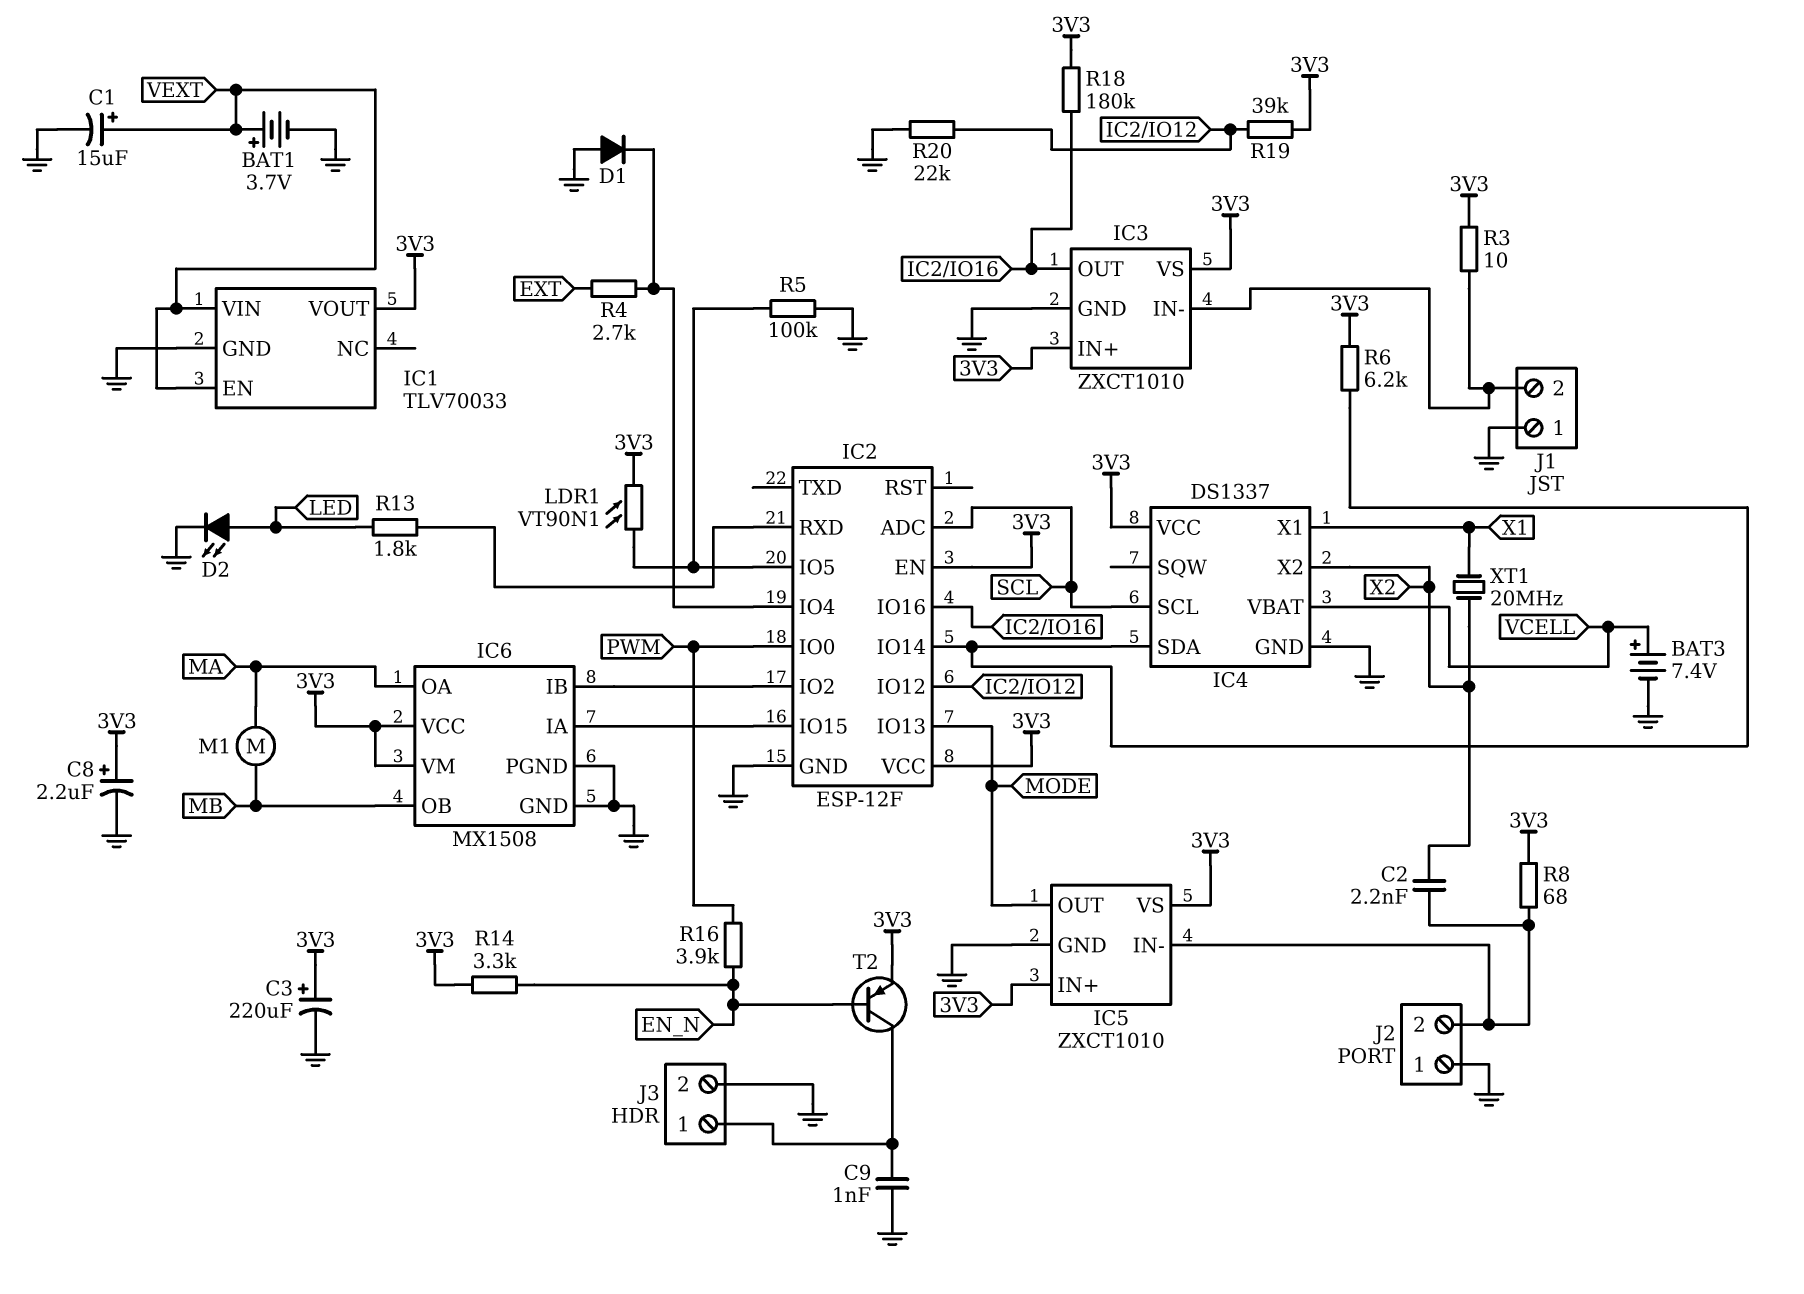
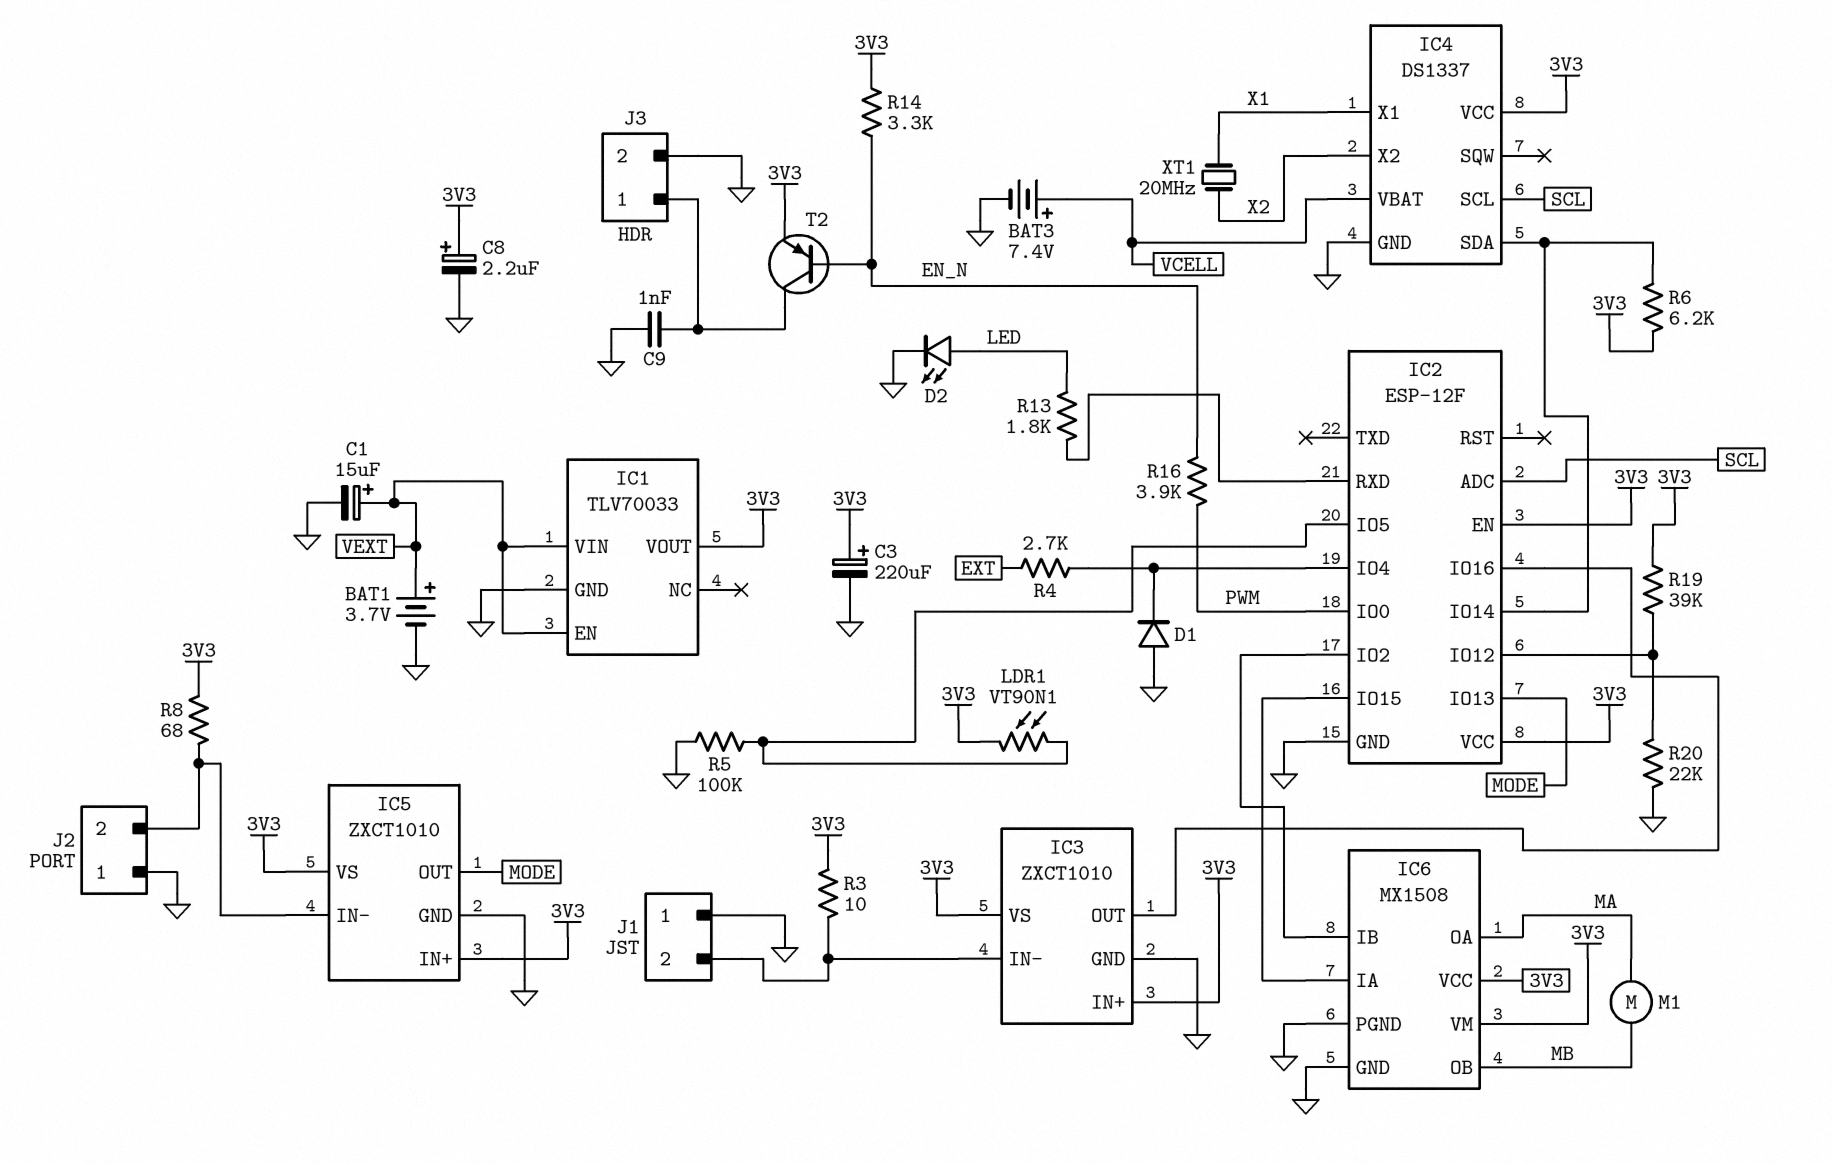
C2: 2.2nF (IC5/IN-, X2) -> none
R18: 180k (3V3, IC2/IO16) -> none

